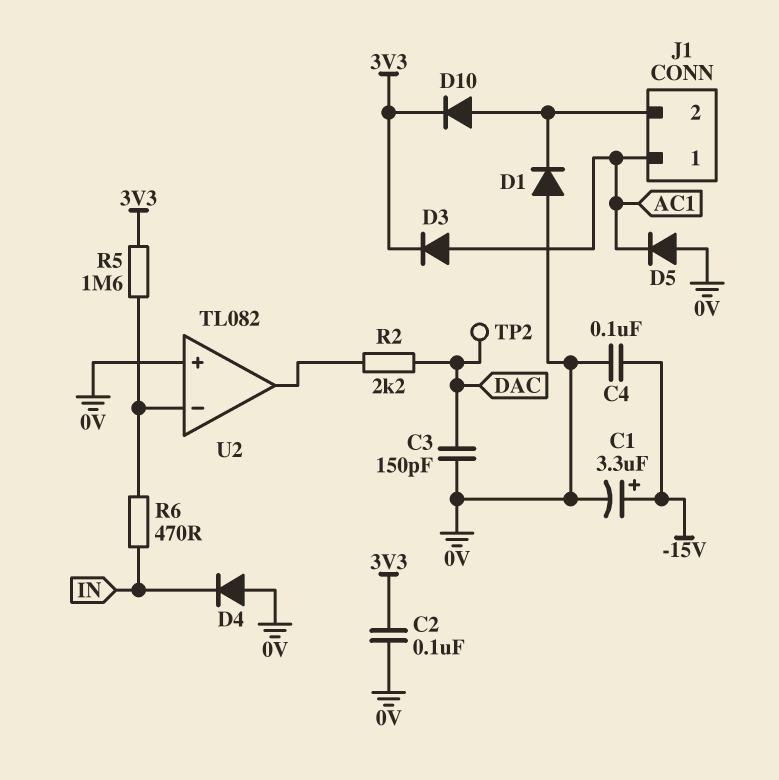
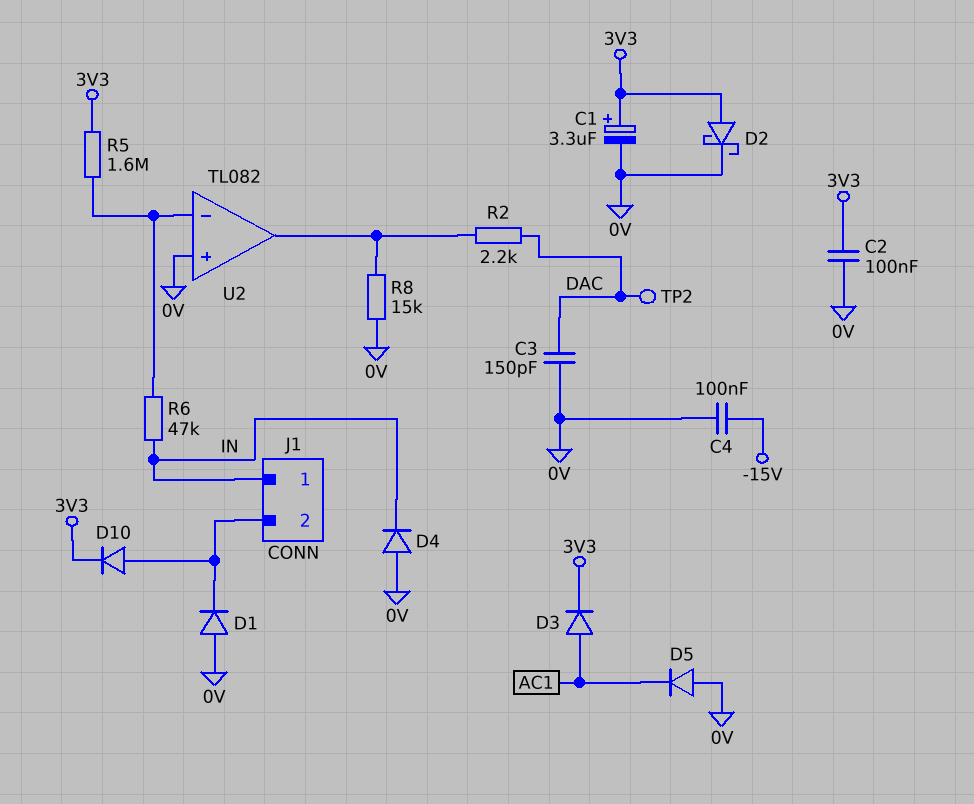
C1: 3.3uF (plus -15V, minus 0V) -> 3.3uF (plus 3V3, minus 0V)
D2: none -> schottky (A 3V3, K 0V)
J1 pin 1: AC1 -> IN
R6: 470 (IN, U2/in-) -> 47k (IN, U2/in-)
R8: none -> 15k (0V, U2/out)

